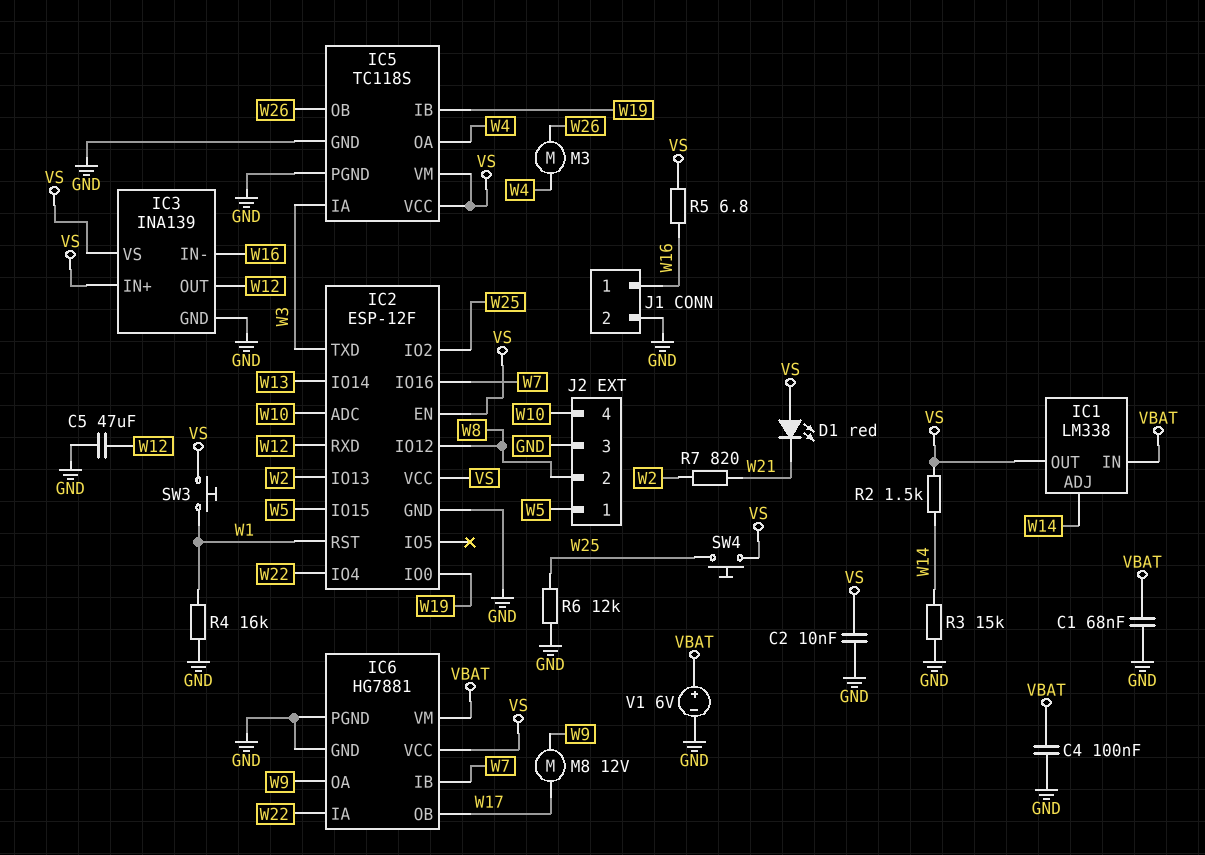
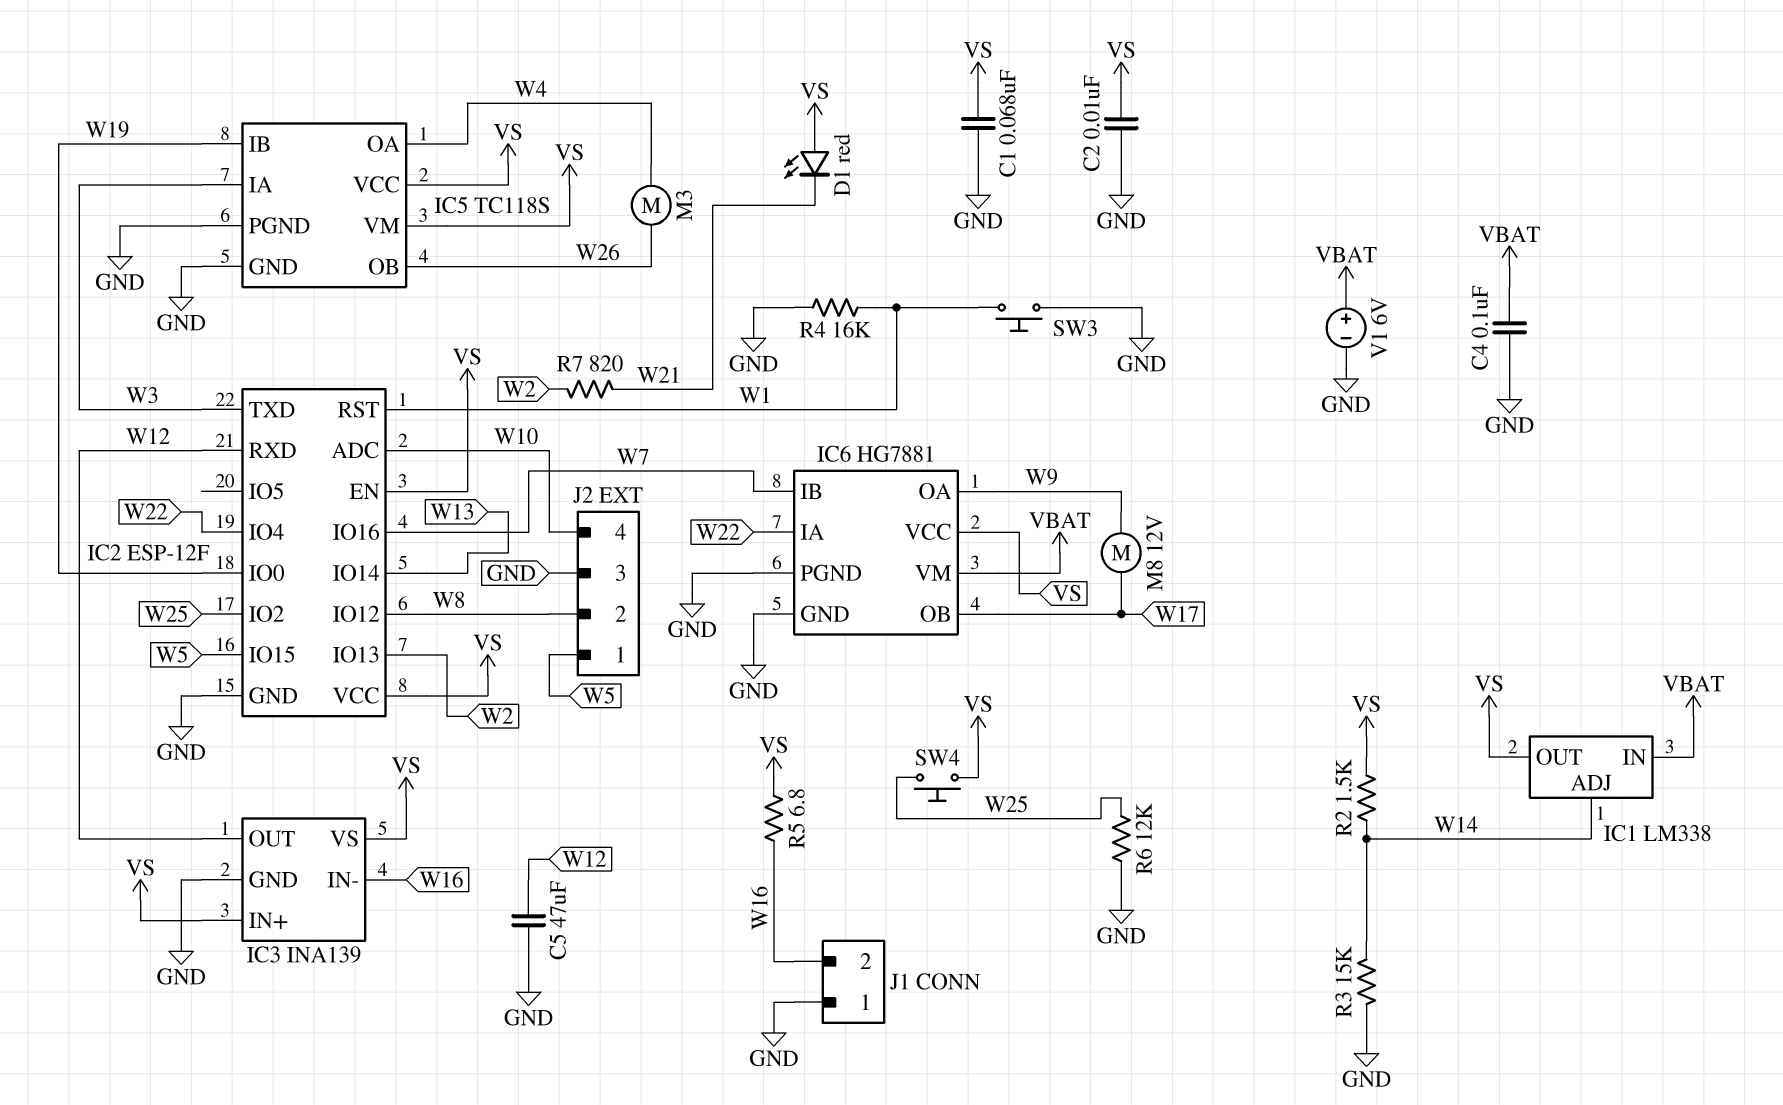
C1: 68nF (GND, VBAT) -> 68nF (GND, VS)
J1 pin 1: W16 -> GND
J1 pin 2: GND -> W16
SW3: button (VS, W1) -> button (GND, W1)

